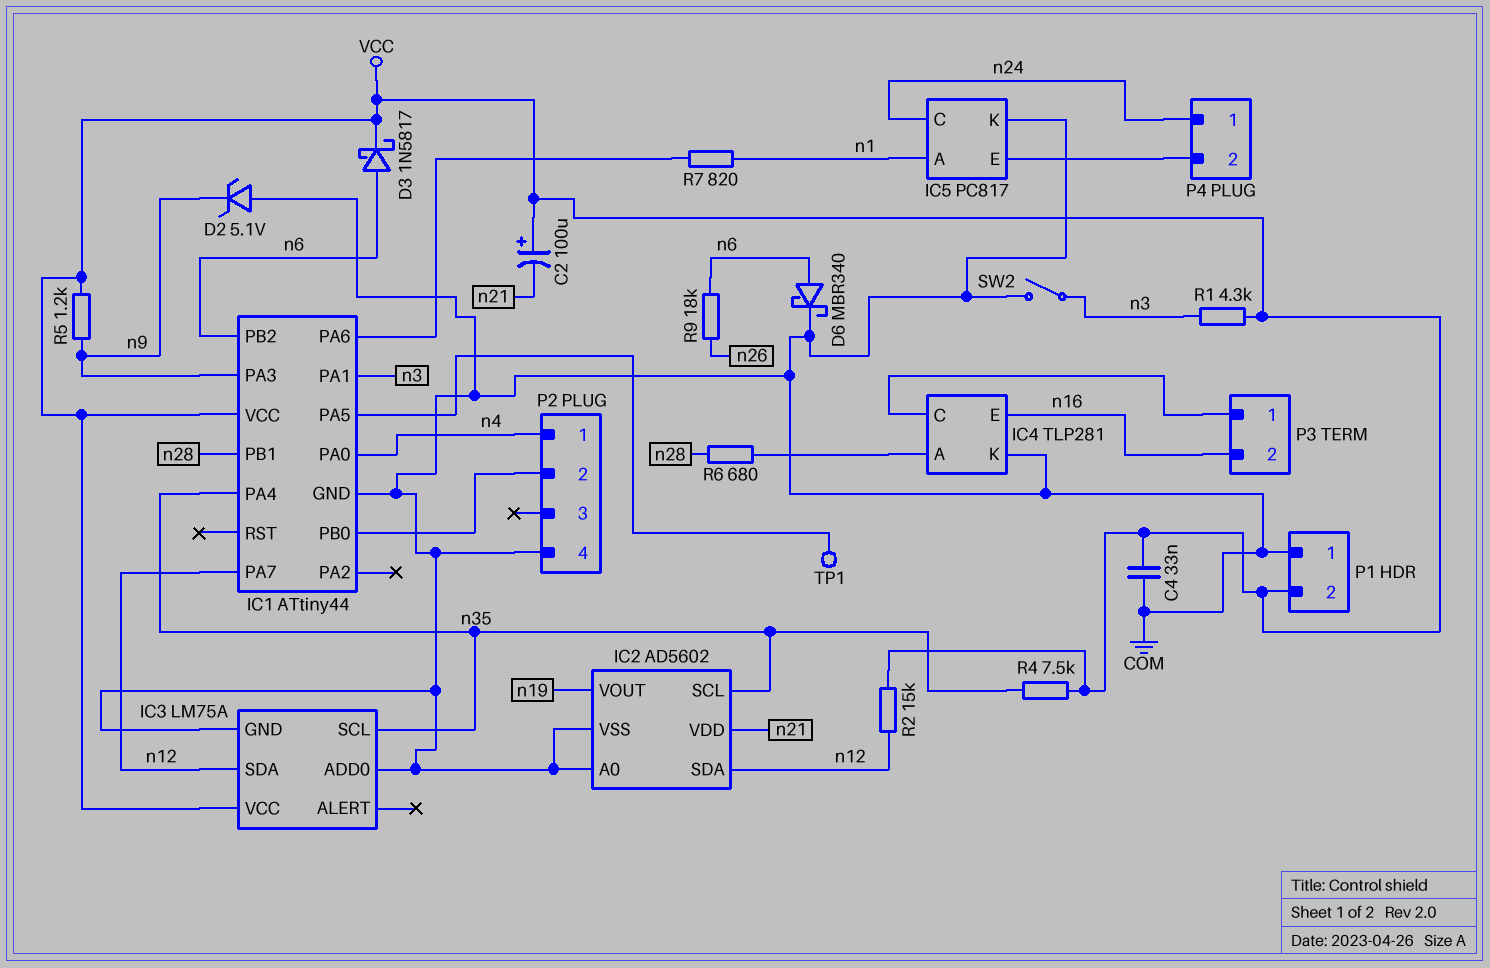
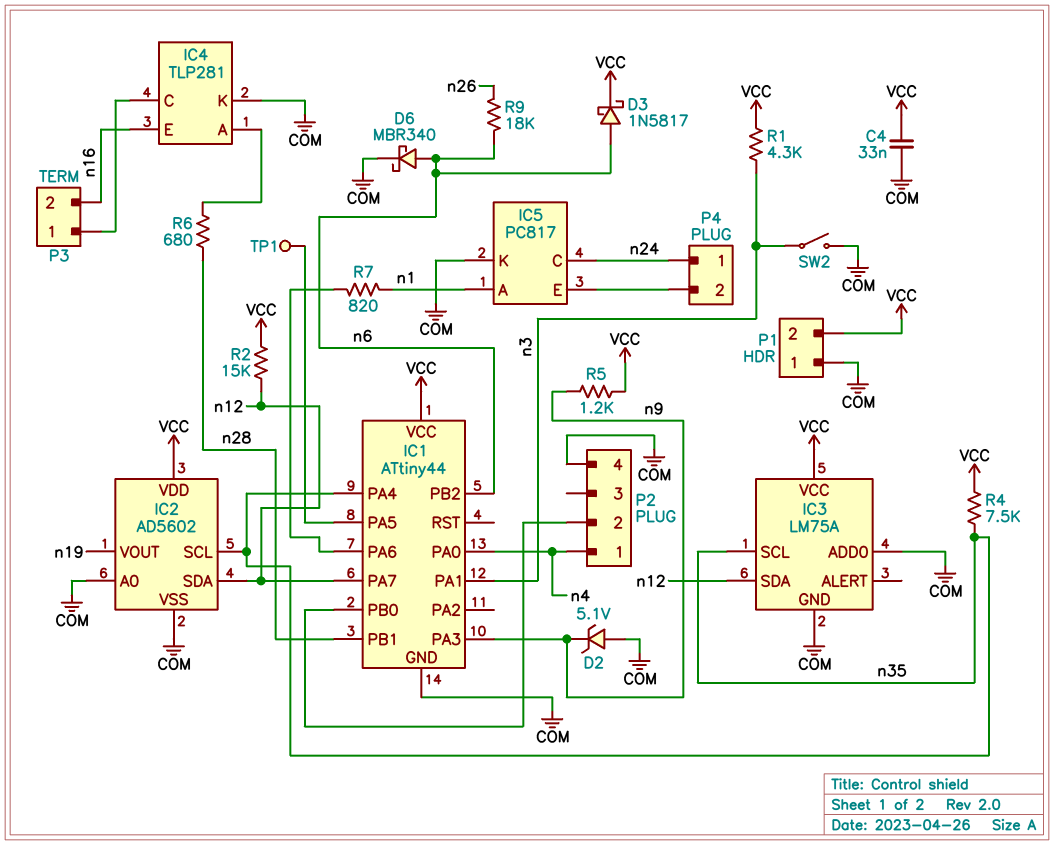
C2: 100uF (plus VCC, minus n21) -> none
IC2 pin VDD: n21 -> VCC

